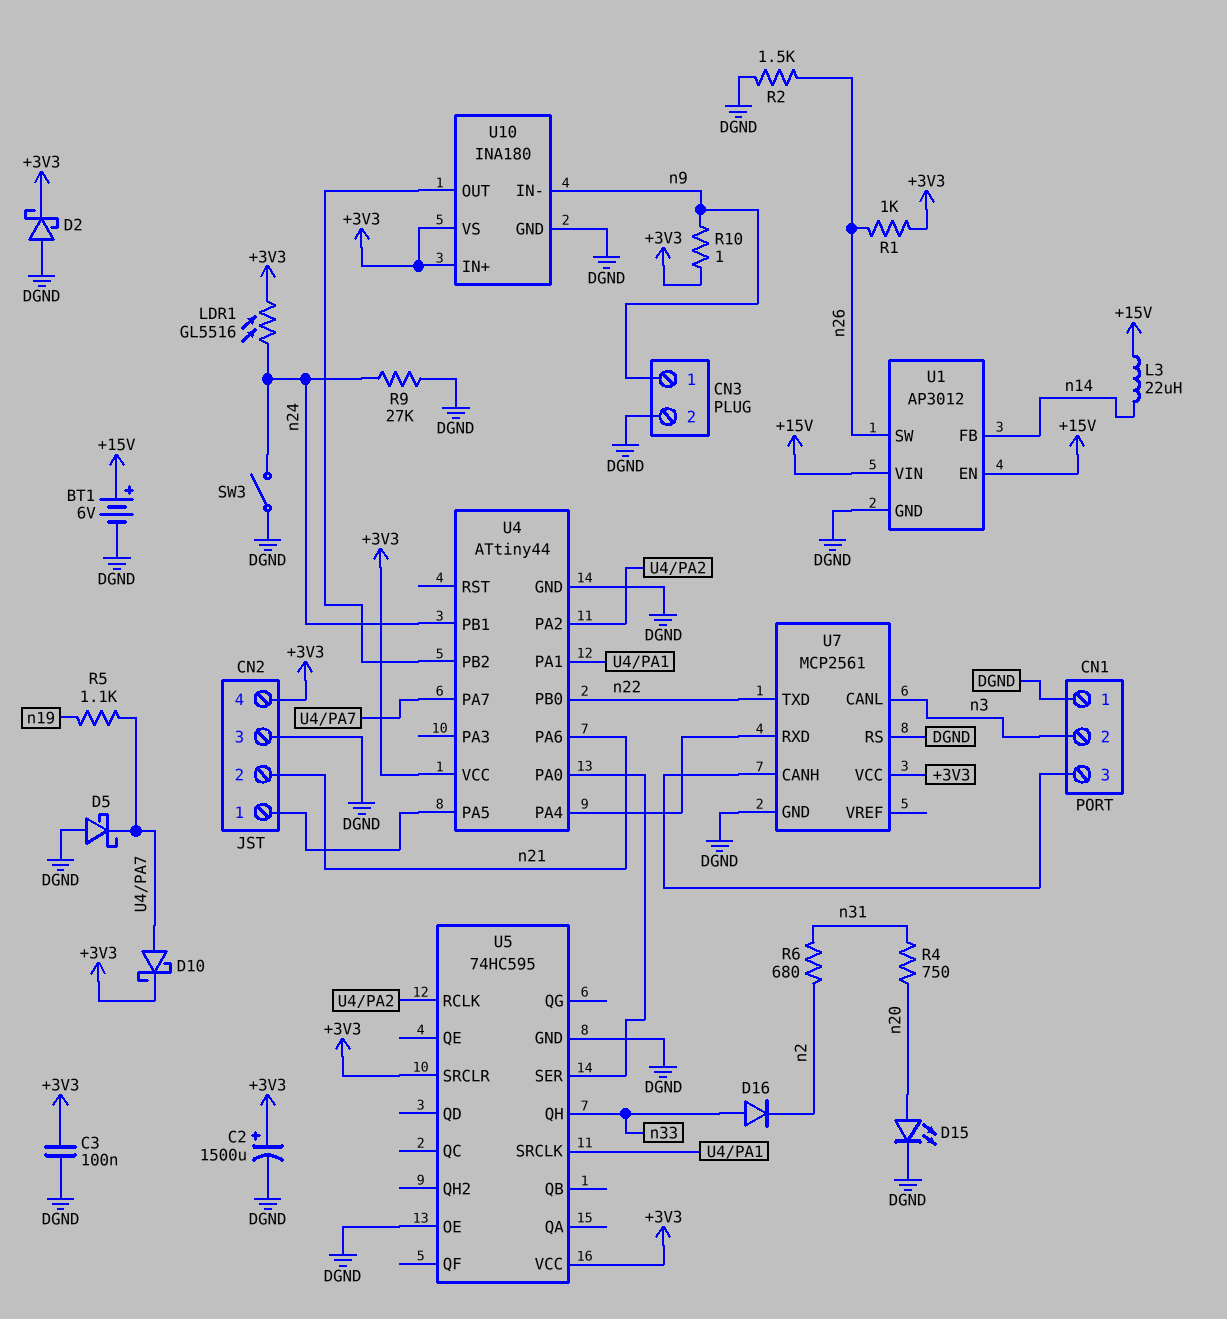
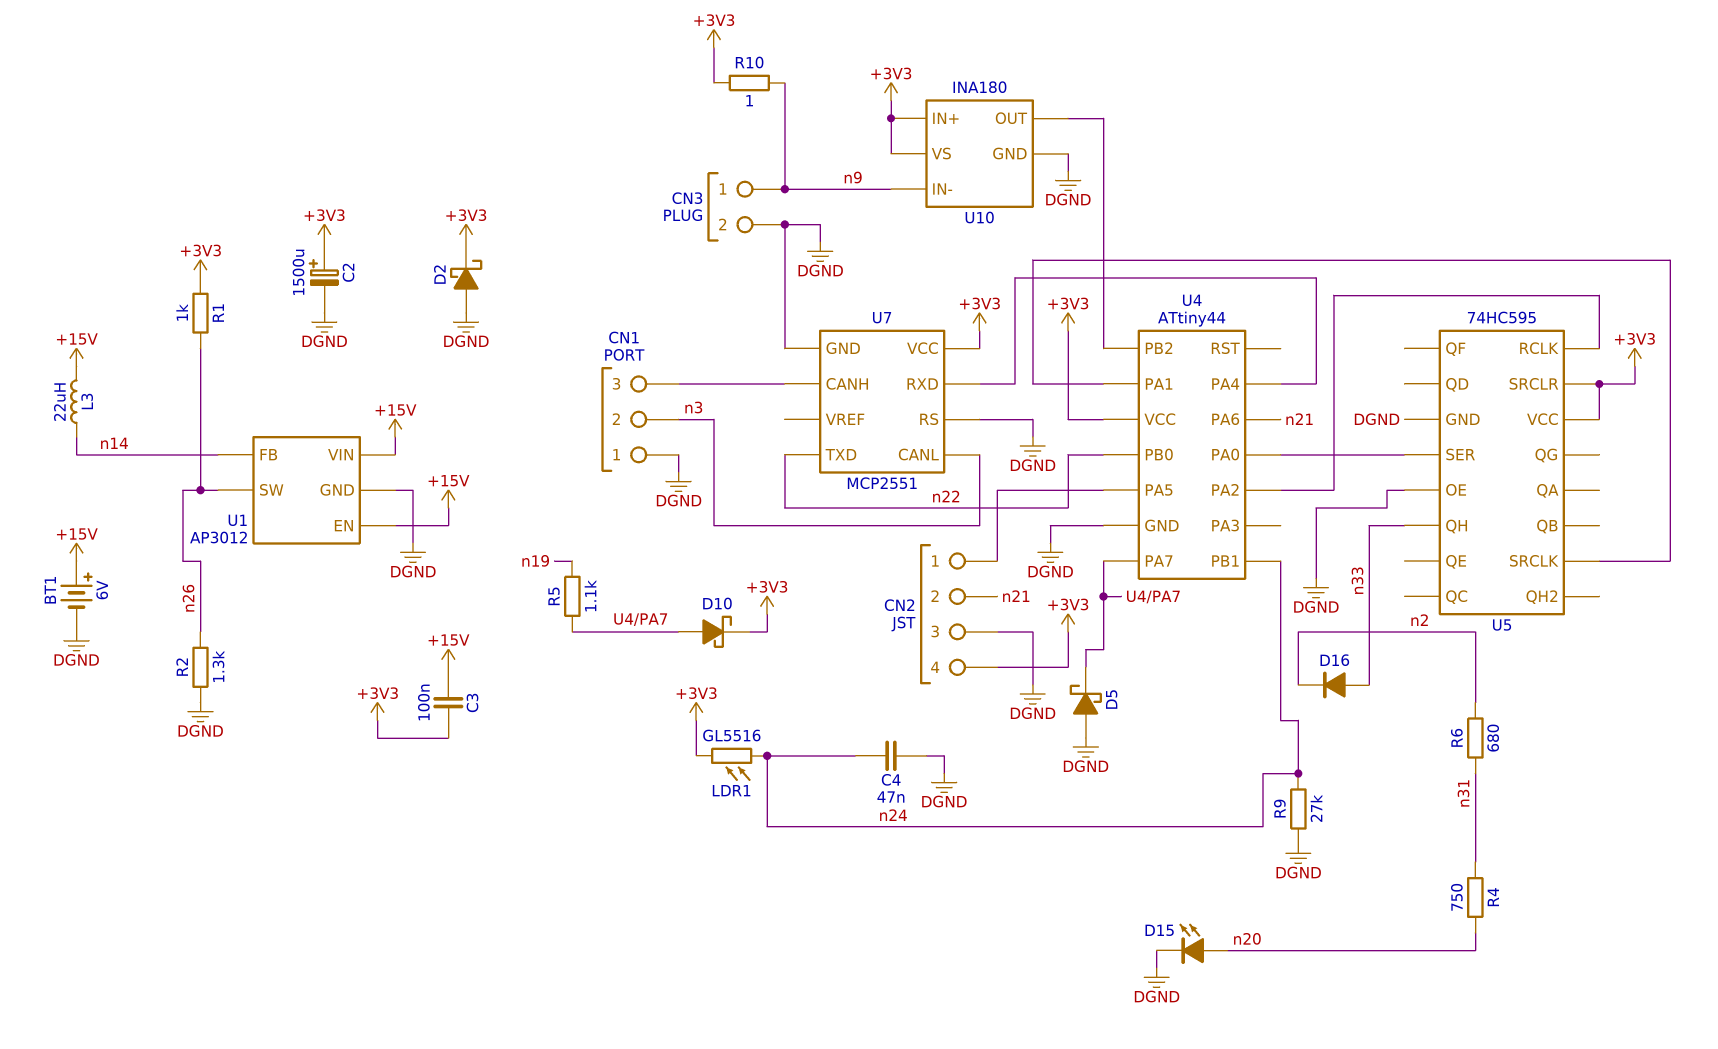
C3: 100nF (+3V3, DGND) -> 100nF (+3V3, +15V)
C4: none -> 47nF (DGND, n24)
R2: 1.5k (DGND, n26) -> 1.3k (DGND, n26)
SW3: switch (DGND, n24) -> none
U7: MCP2561 -> MCP2551

